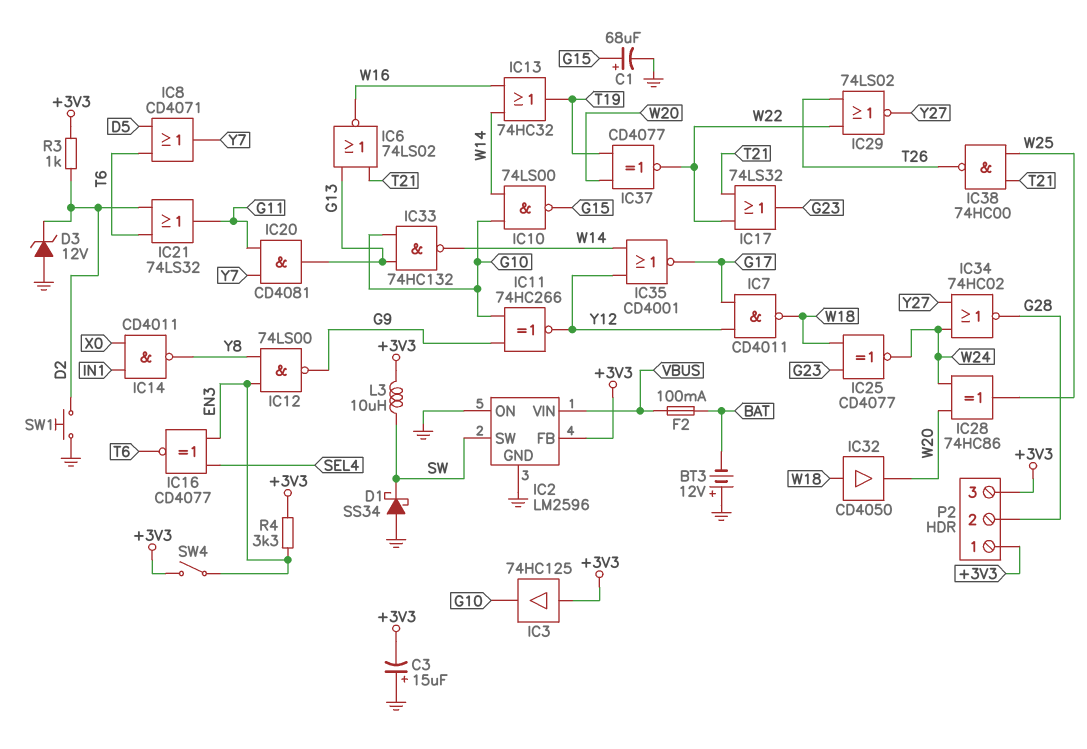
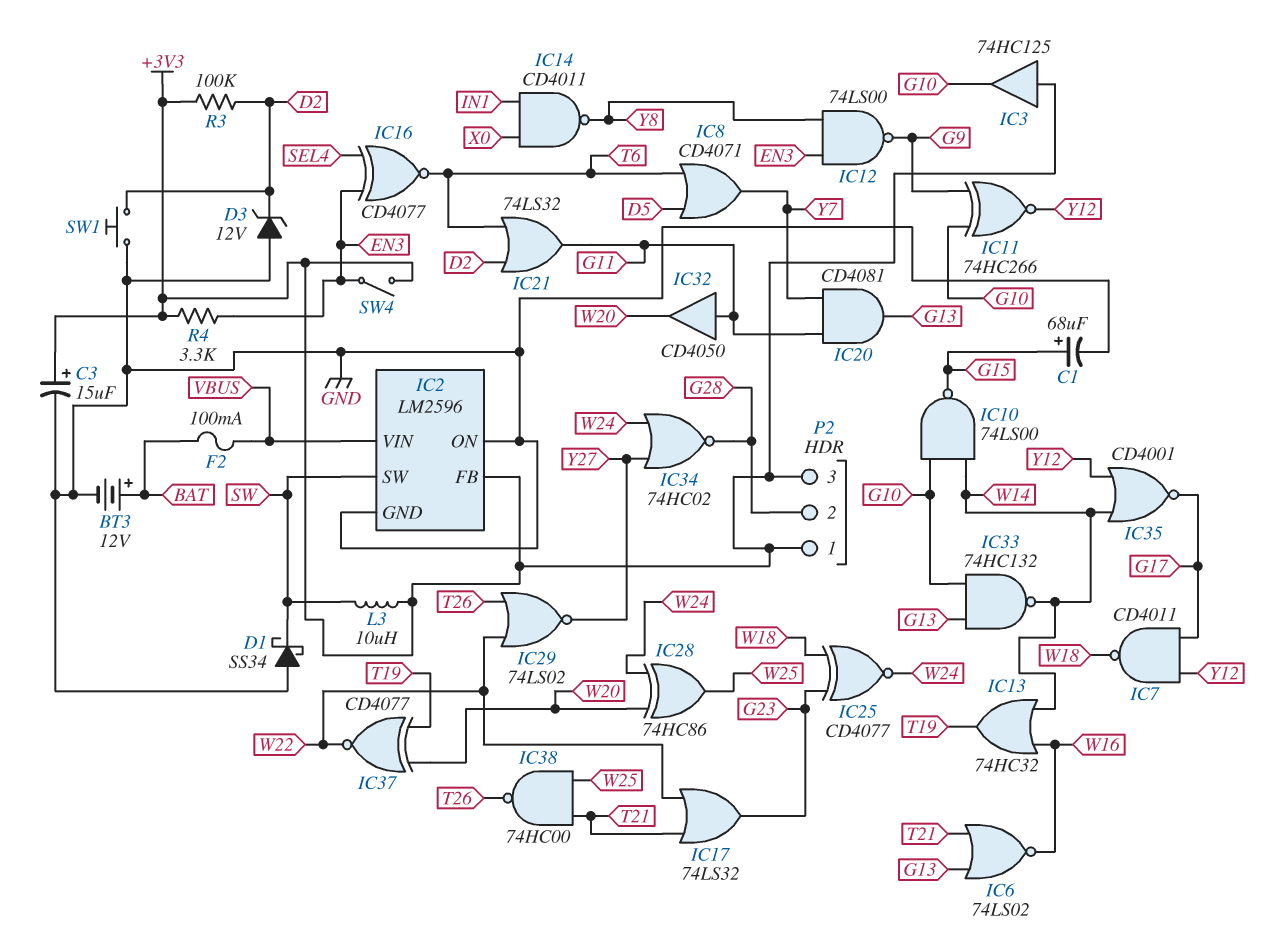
BT3: 12V (plus GND, minus BAT) -> 12V (plus BAT, minus GND)
C3: 15uF (plus GND, minus +3V3) -> 15uF (plus +3V3, minus GND)
IC32: buffer CD4050 (in W18, out W20) -> buffer CD4050 (in G11, out W20)
R3: 1k (+3V3, D2) -> 100k (+3V3, D2)

